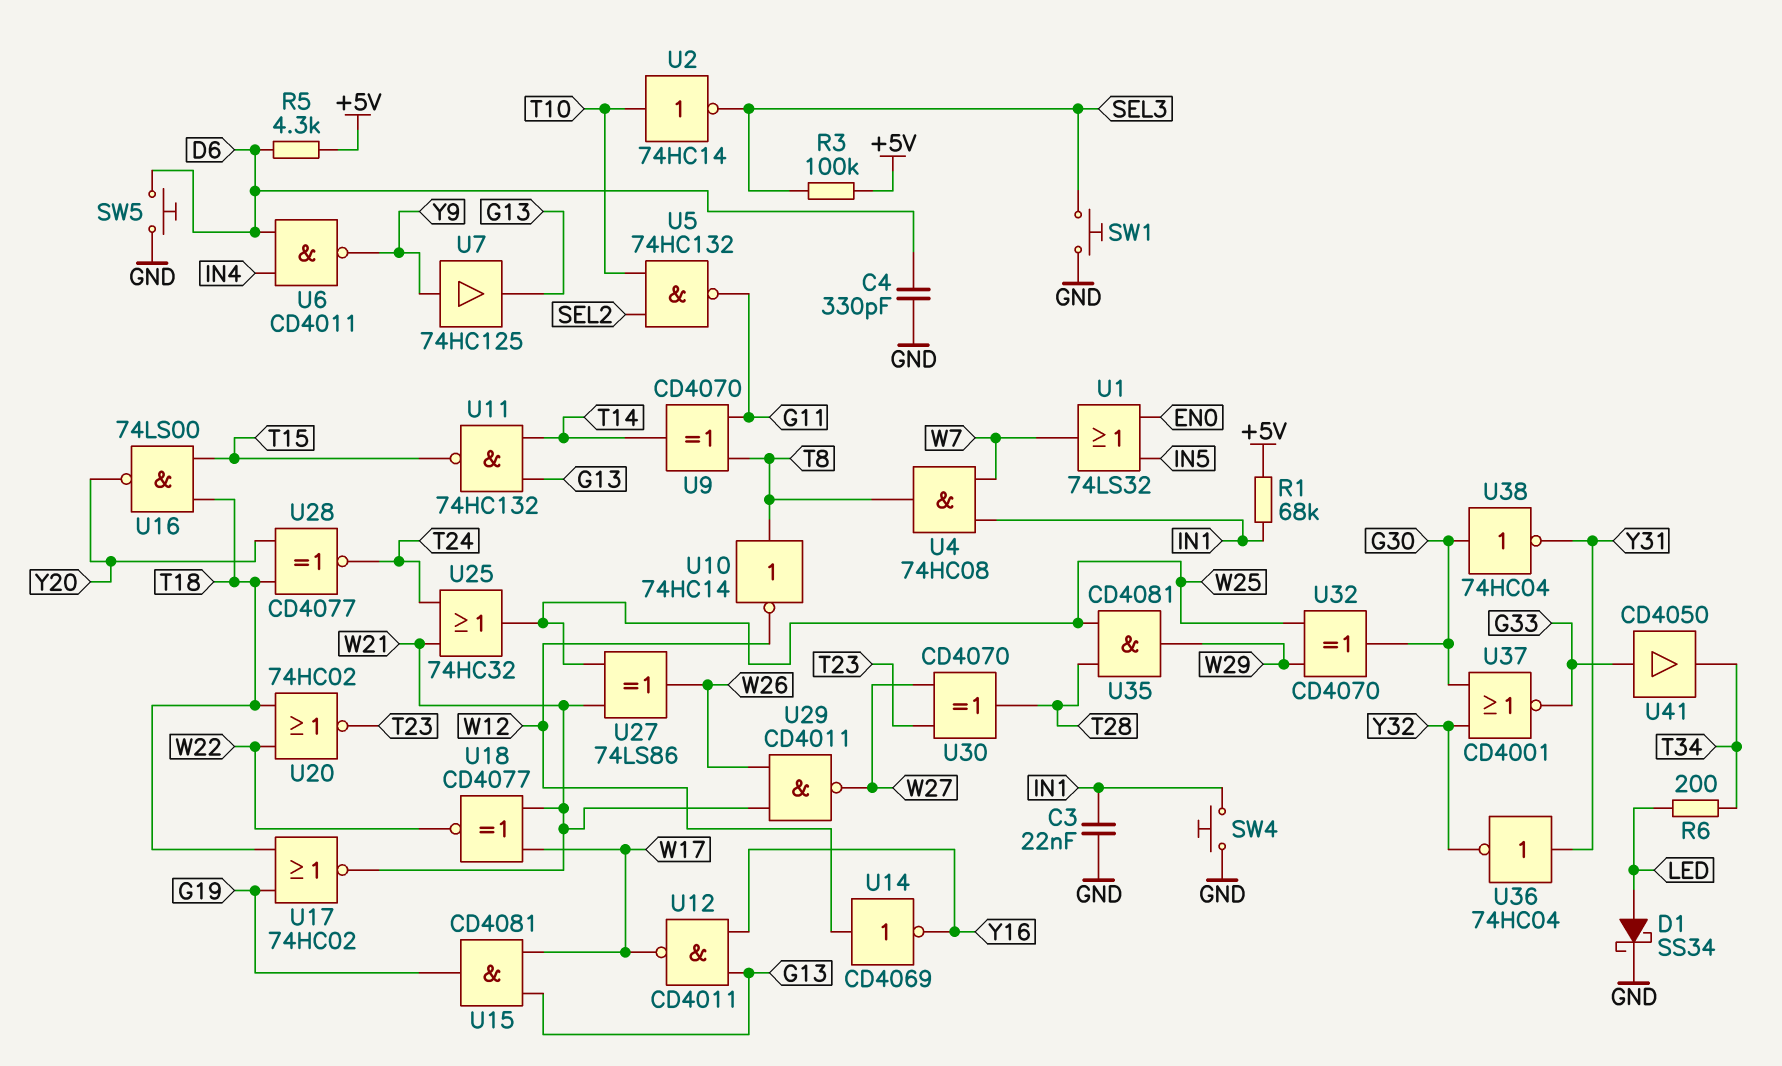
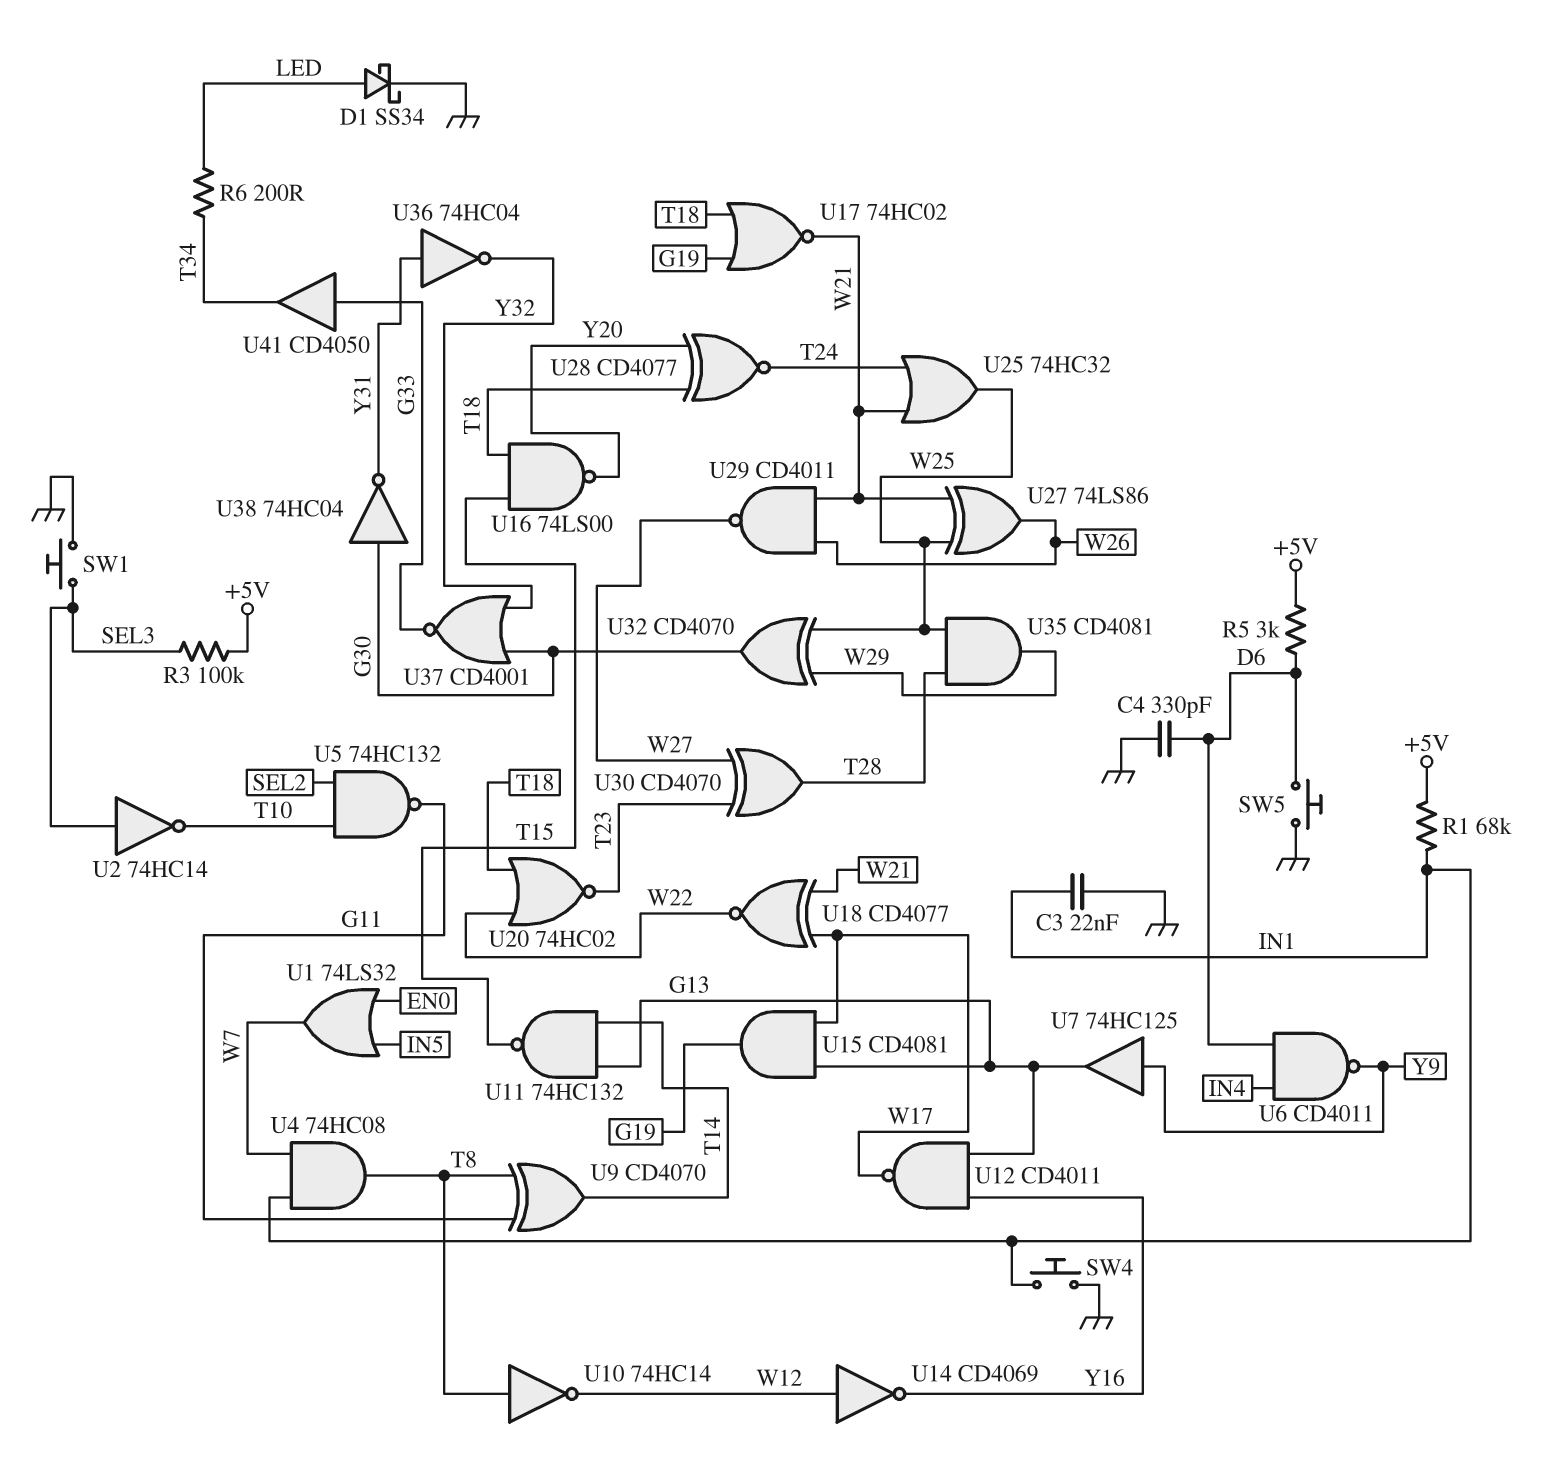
R5: 4.3k (+5V, D6) -> 3k (+5V, D6)
U2: NOT 74HC14 (in T10, out SEL3) -> NOT 74HC14 (in SEL3, out T10)

